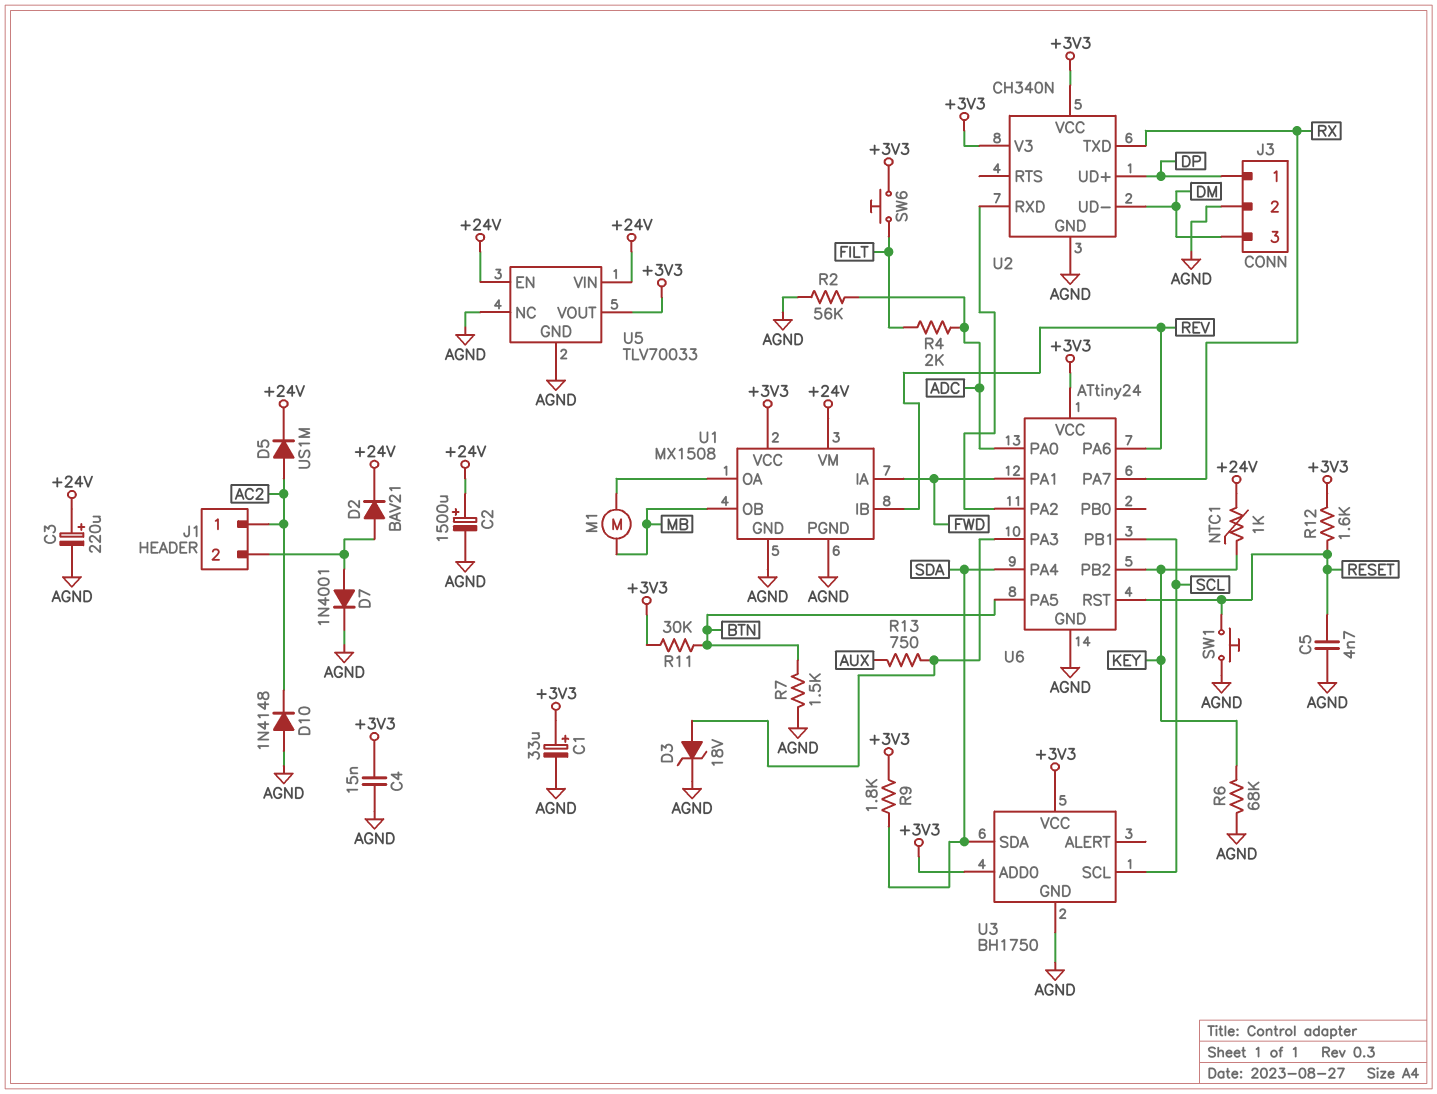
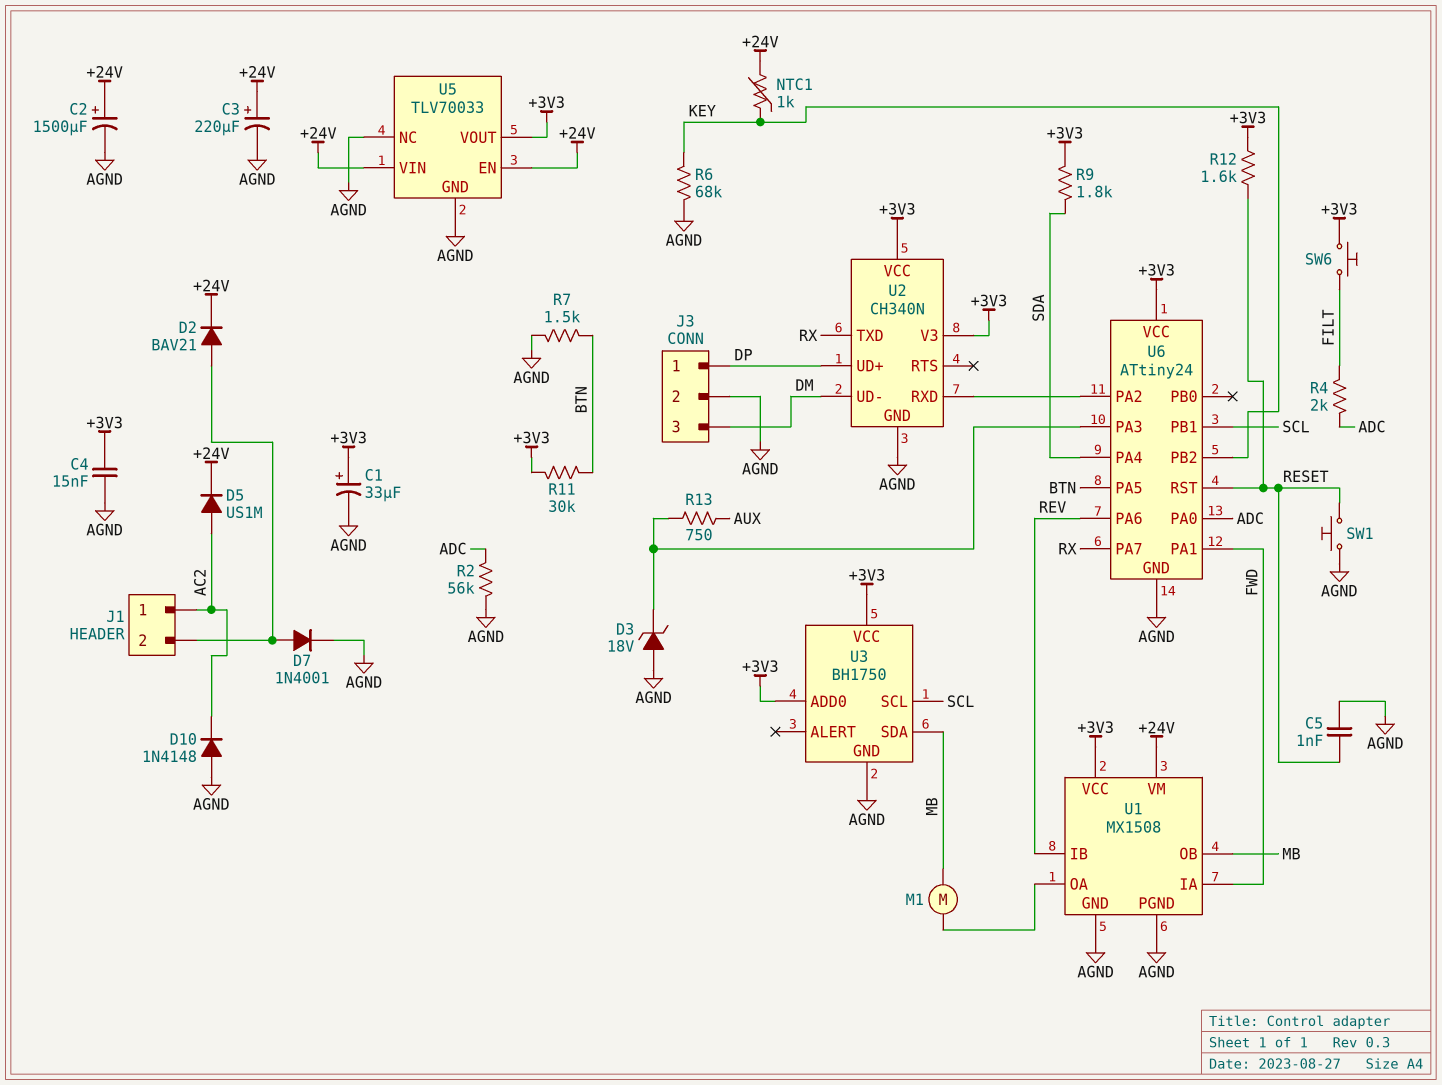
C5: 4.7nF (AGND, RESET) -> 1nF (AGND, RESET)
D3: zener 18V (A U6/PA3, K AGND) -> zener 18V (A AGND, K U6/PA3)
U3 pin SDA: SDA -> MB

